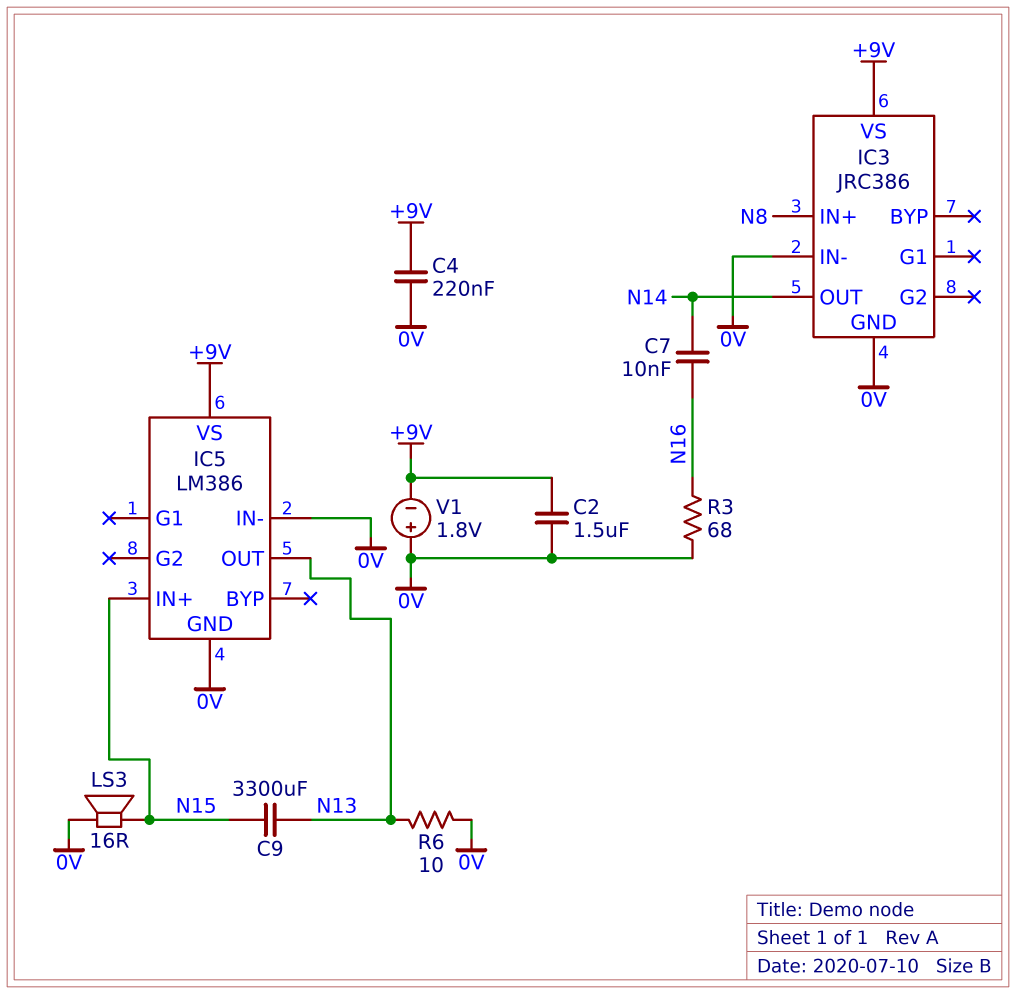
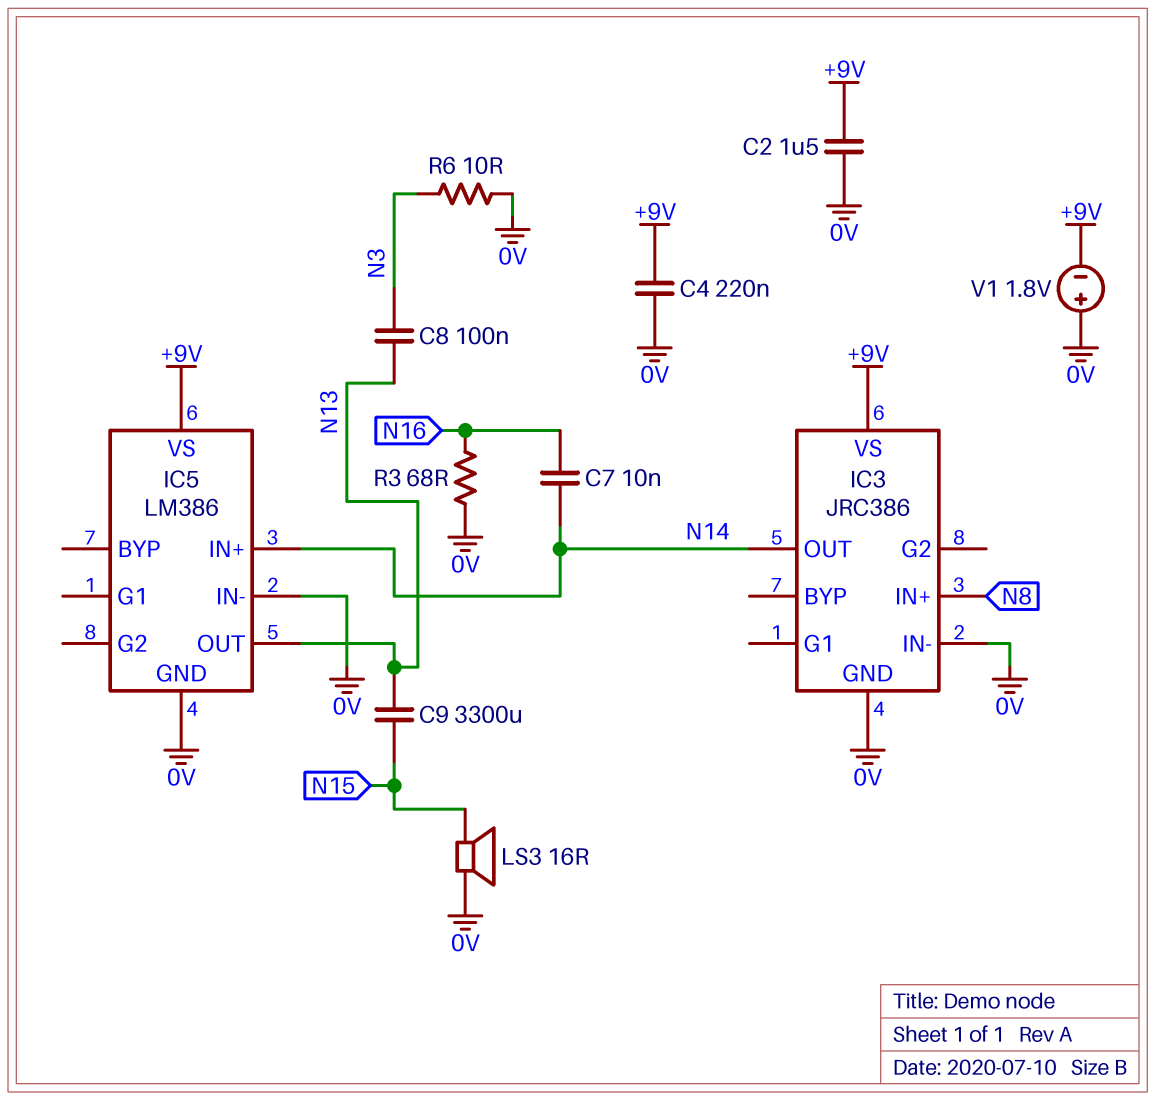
C8: none -> 100nF (N3, N13)
IC5 pin IN+: N15 -> N14
R6: 10 (0V, N13) -> 10 (0V, N3)

